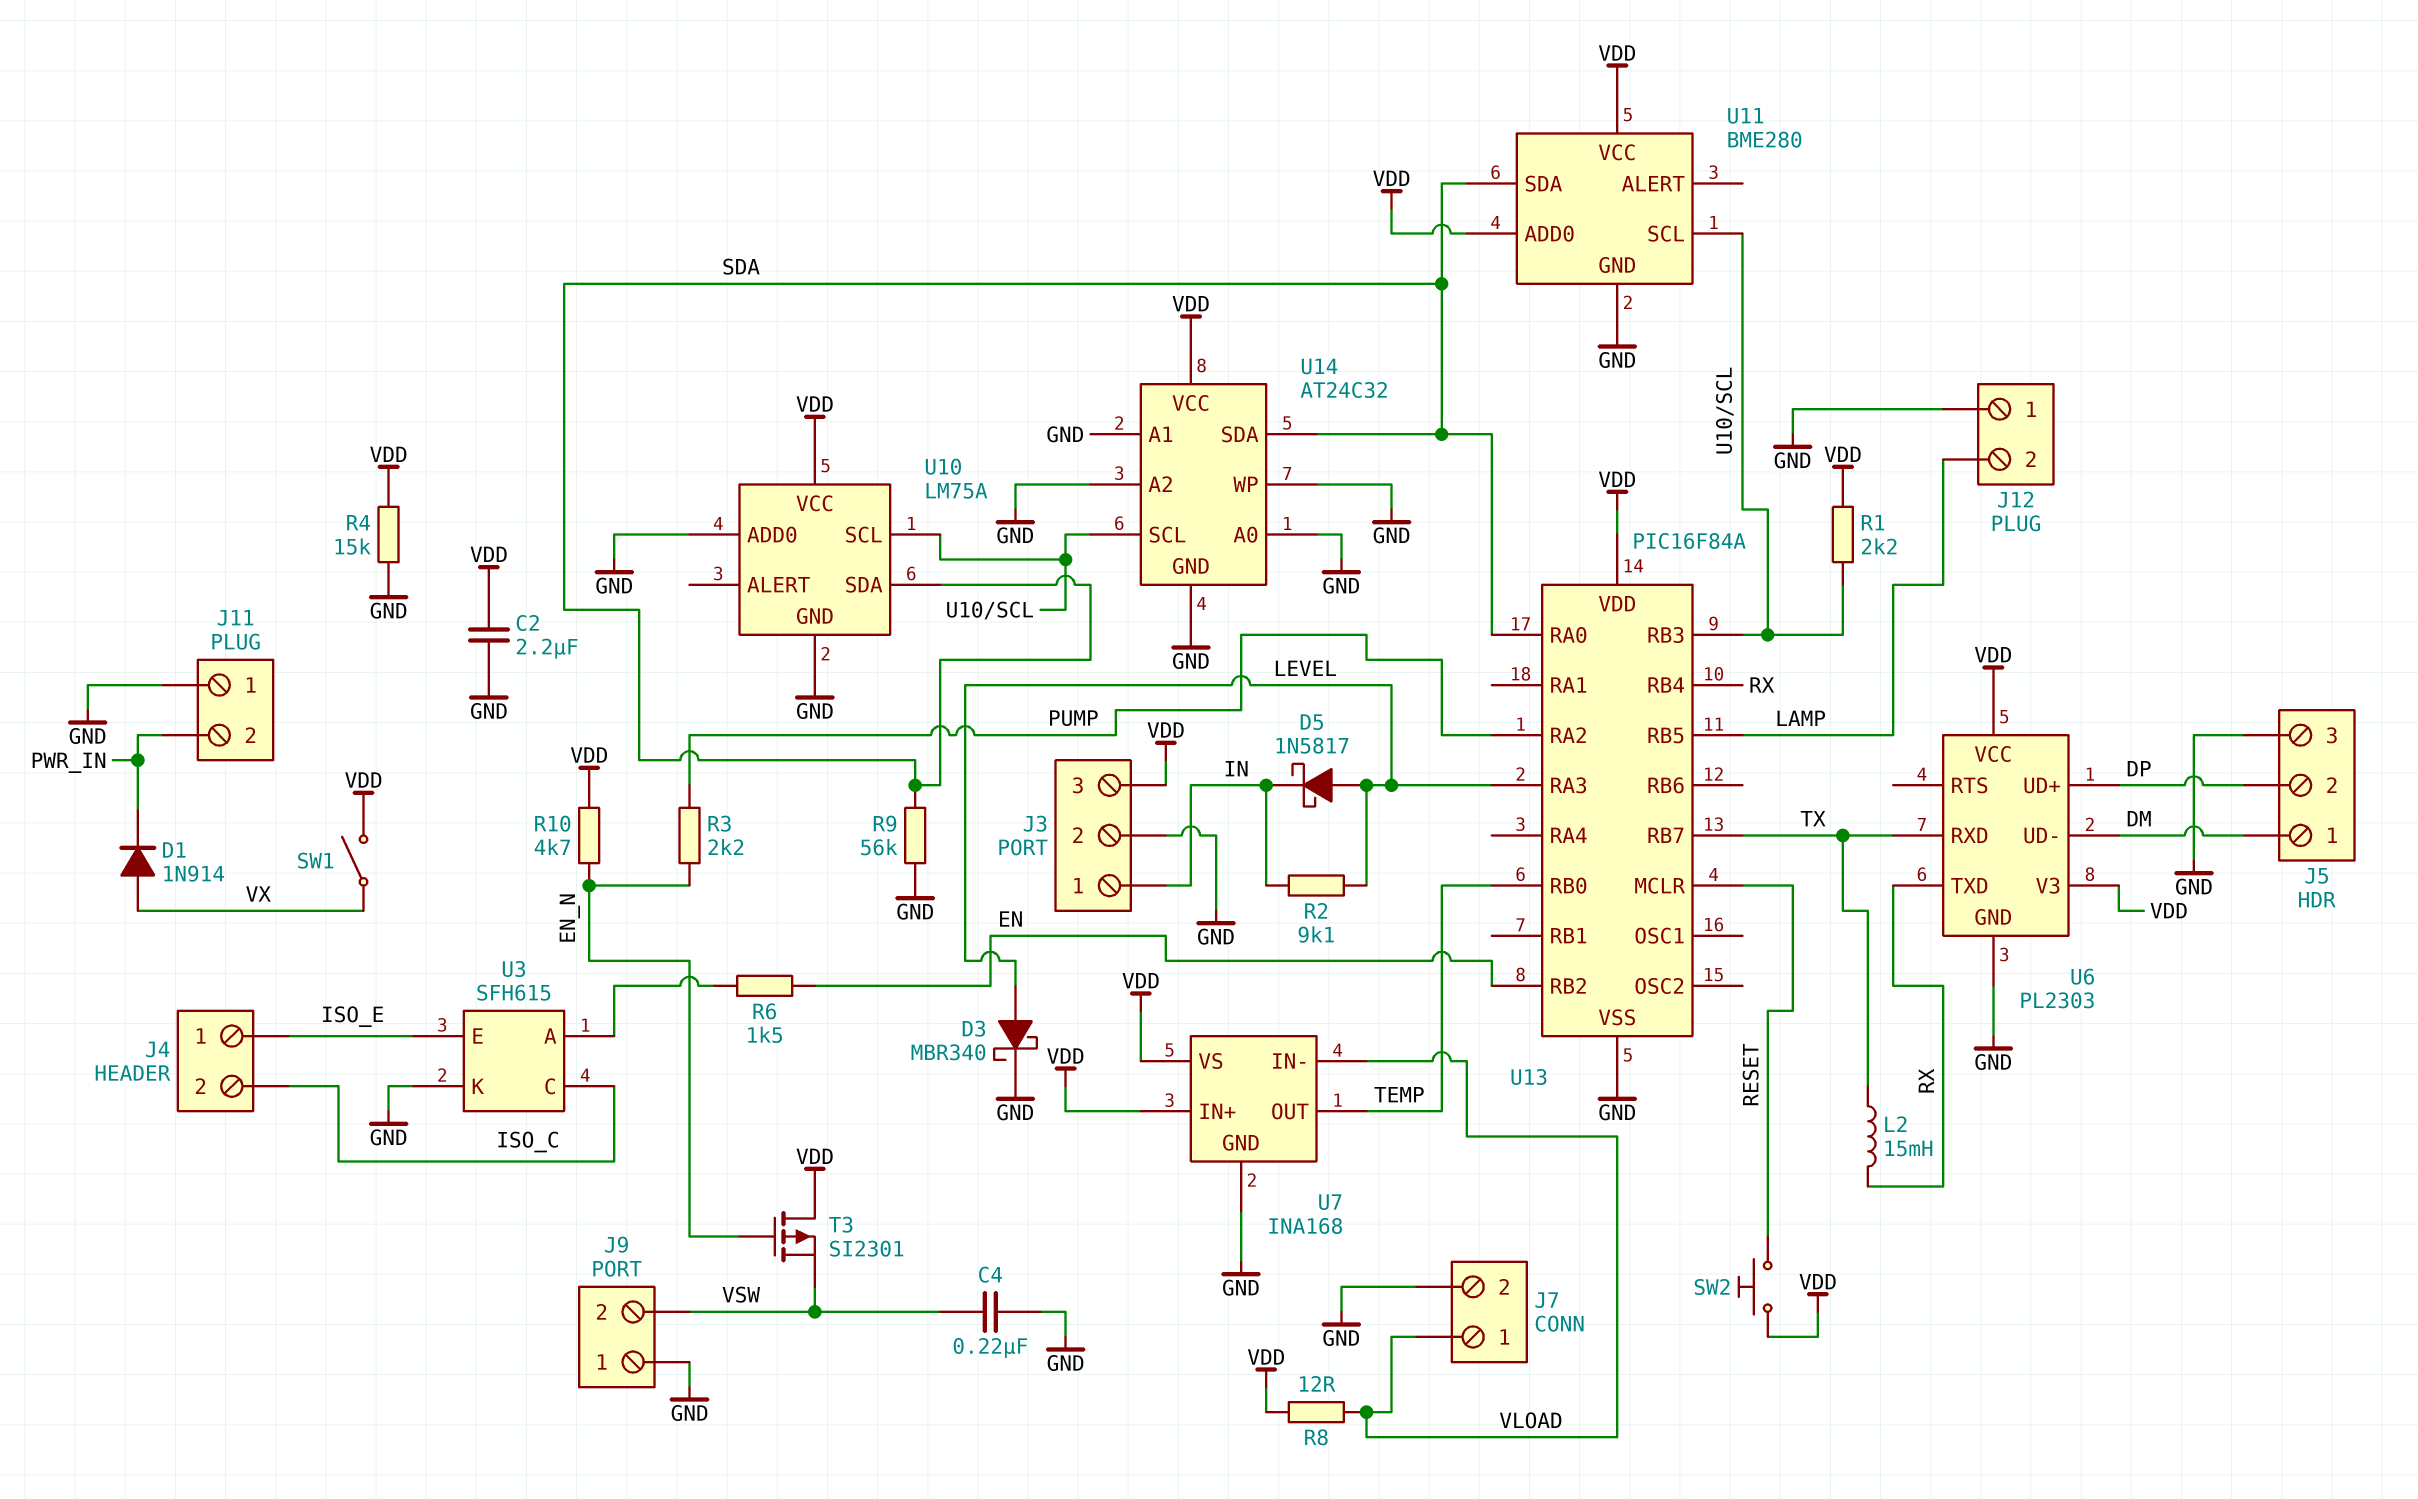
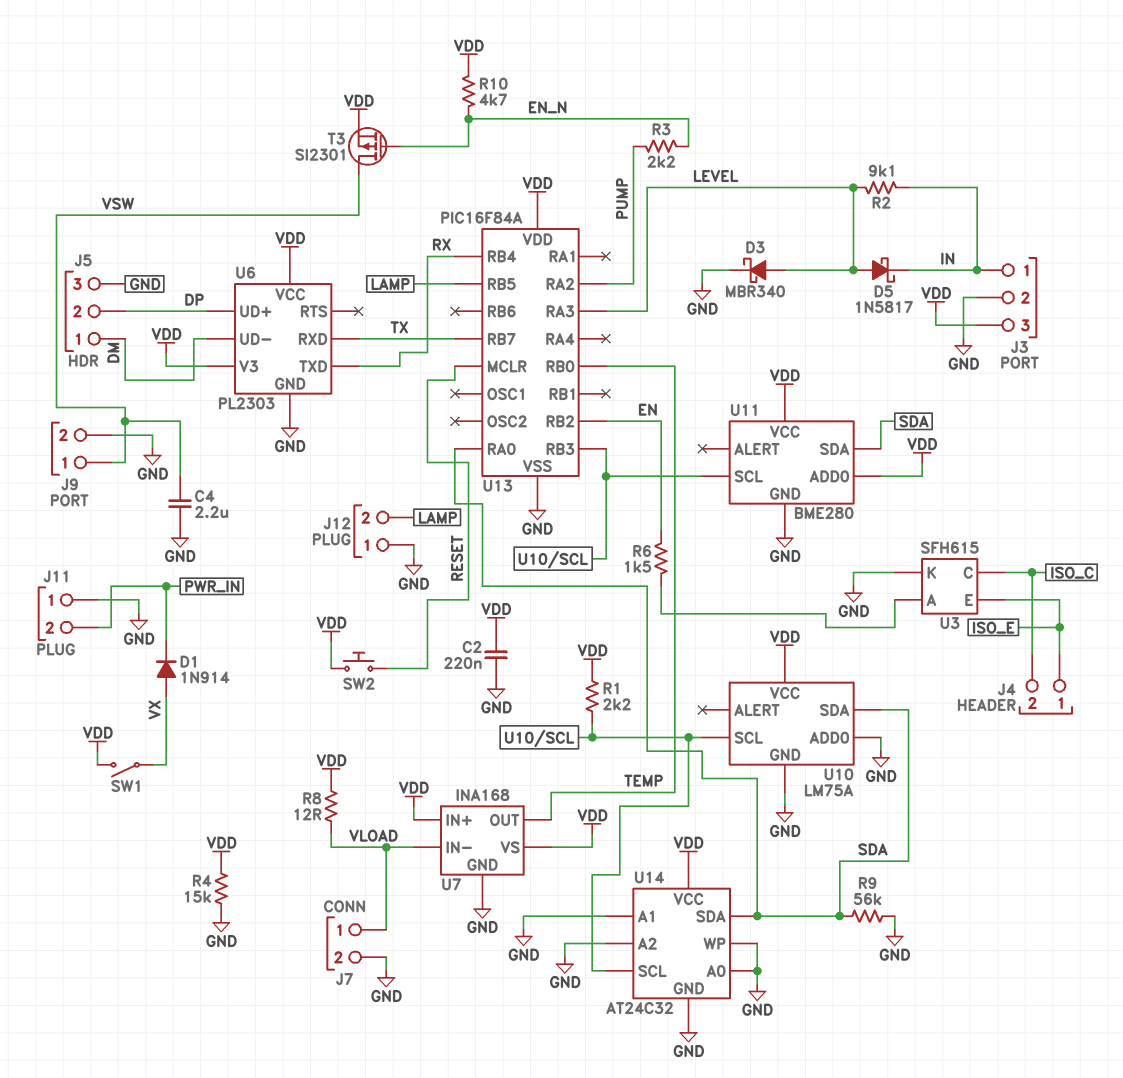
C2: 2.2uF (GND, VDD) -> 220nF (GND, VDD)
C4: 220nF (GND, VSW) -> 2.2uF (GND, VSW)
J9 pin 1: GND -> VSW
J9 pin 2: VSW -> GND
L2: 15mH (RX, TX) -> none
T3: PMOS SI2301 (G EN_N, D VDD, S VSW) -> PMOS SI2301 (G EN_N, D VSW, S VDD)

